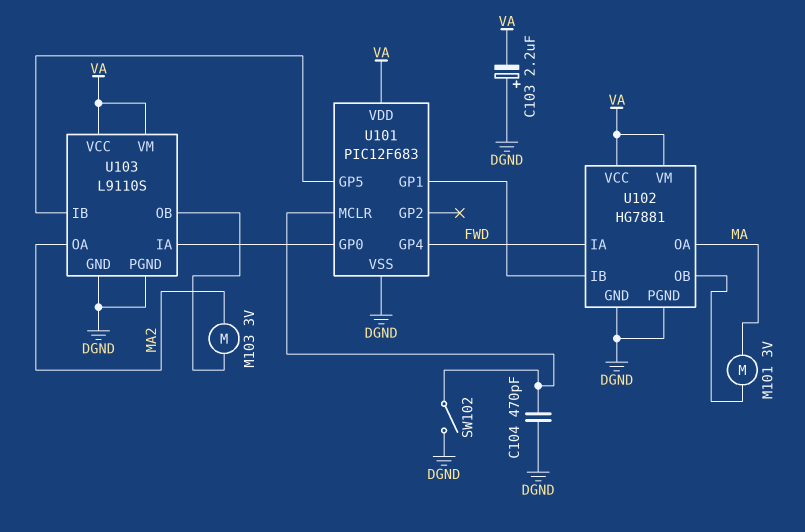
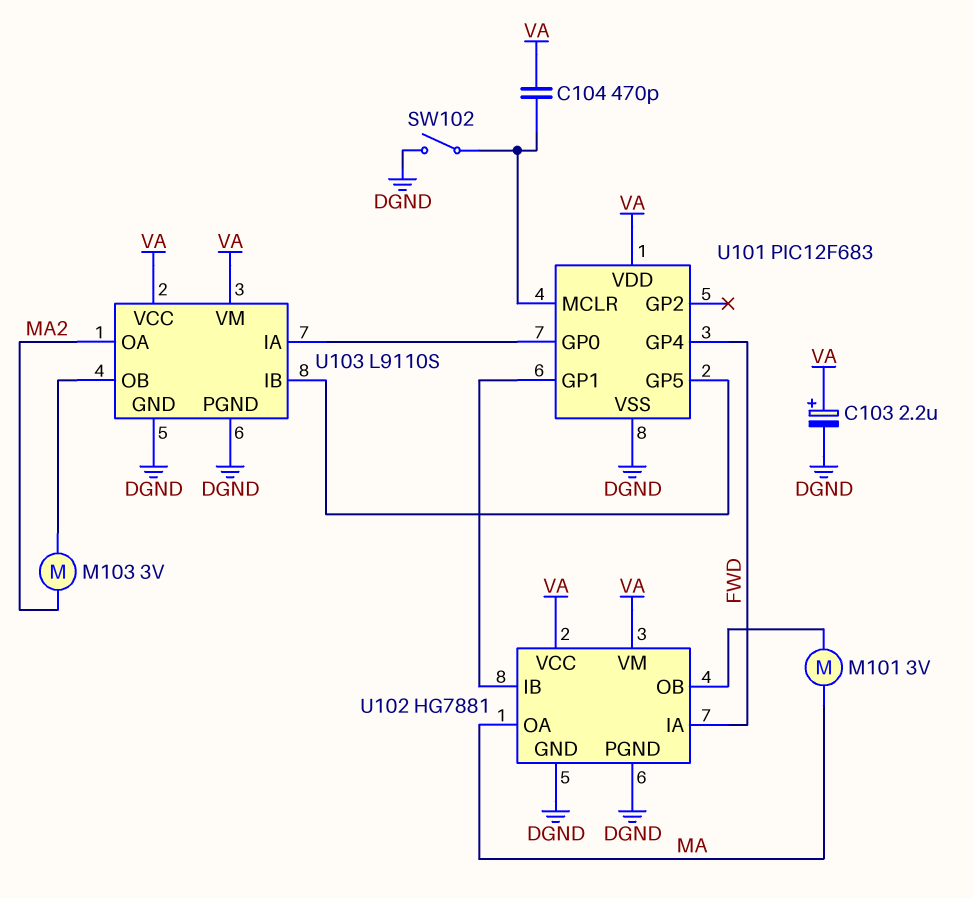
C103: 2.2uF (plus DGND, minus VA) -> 2.2uF (plus VA, minus DGND)
C104: 470pF (DGND, U101/MCLR) -> 470pF (U101/MCLR, VA)

